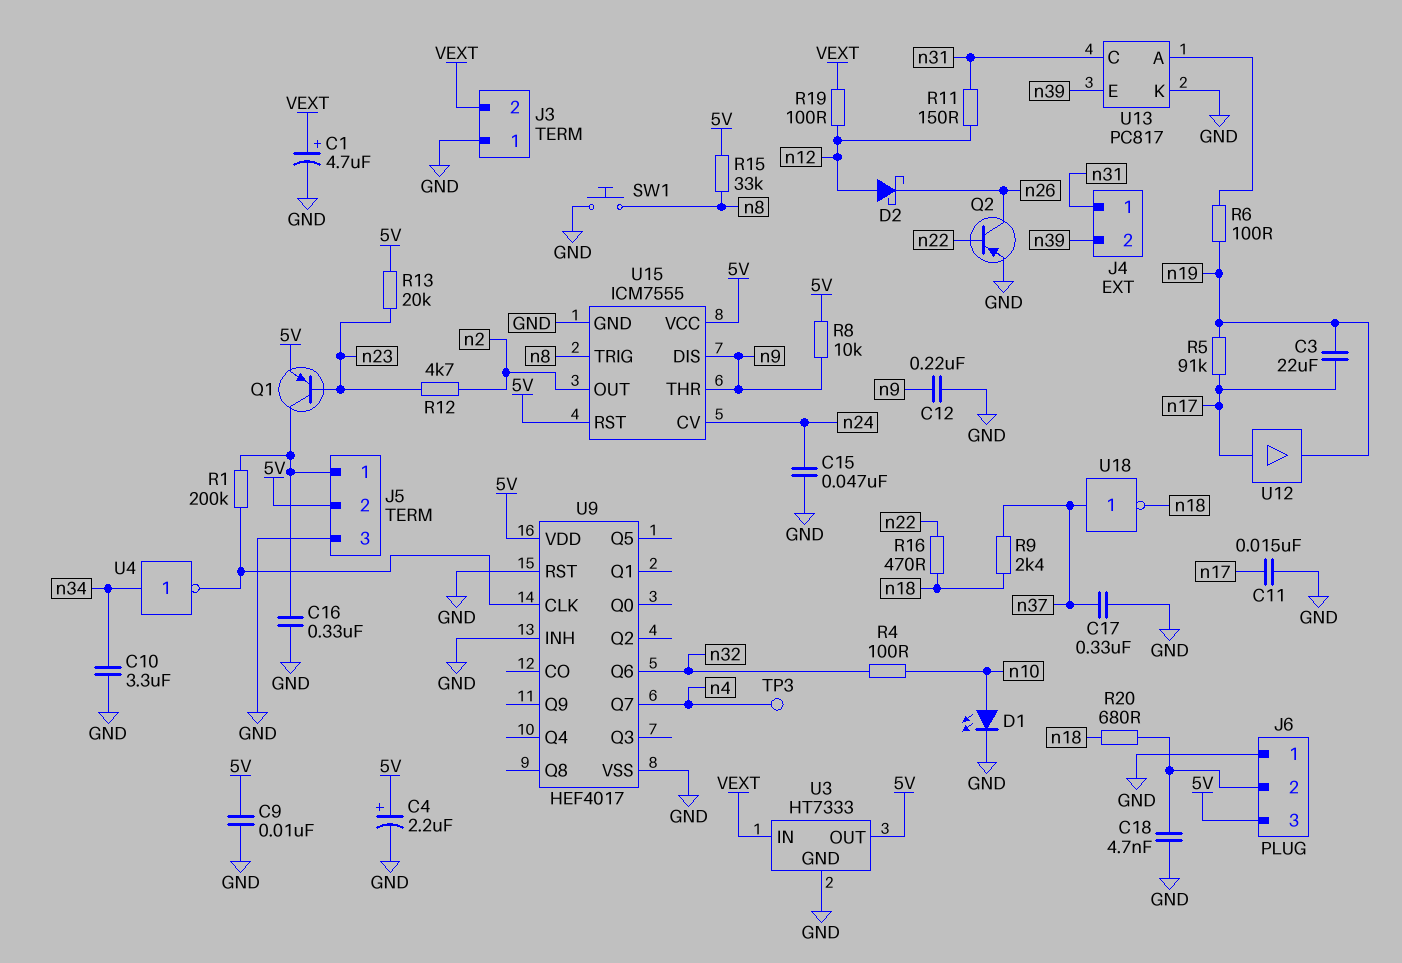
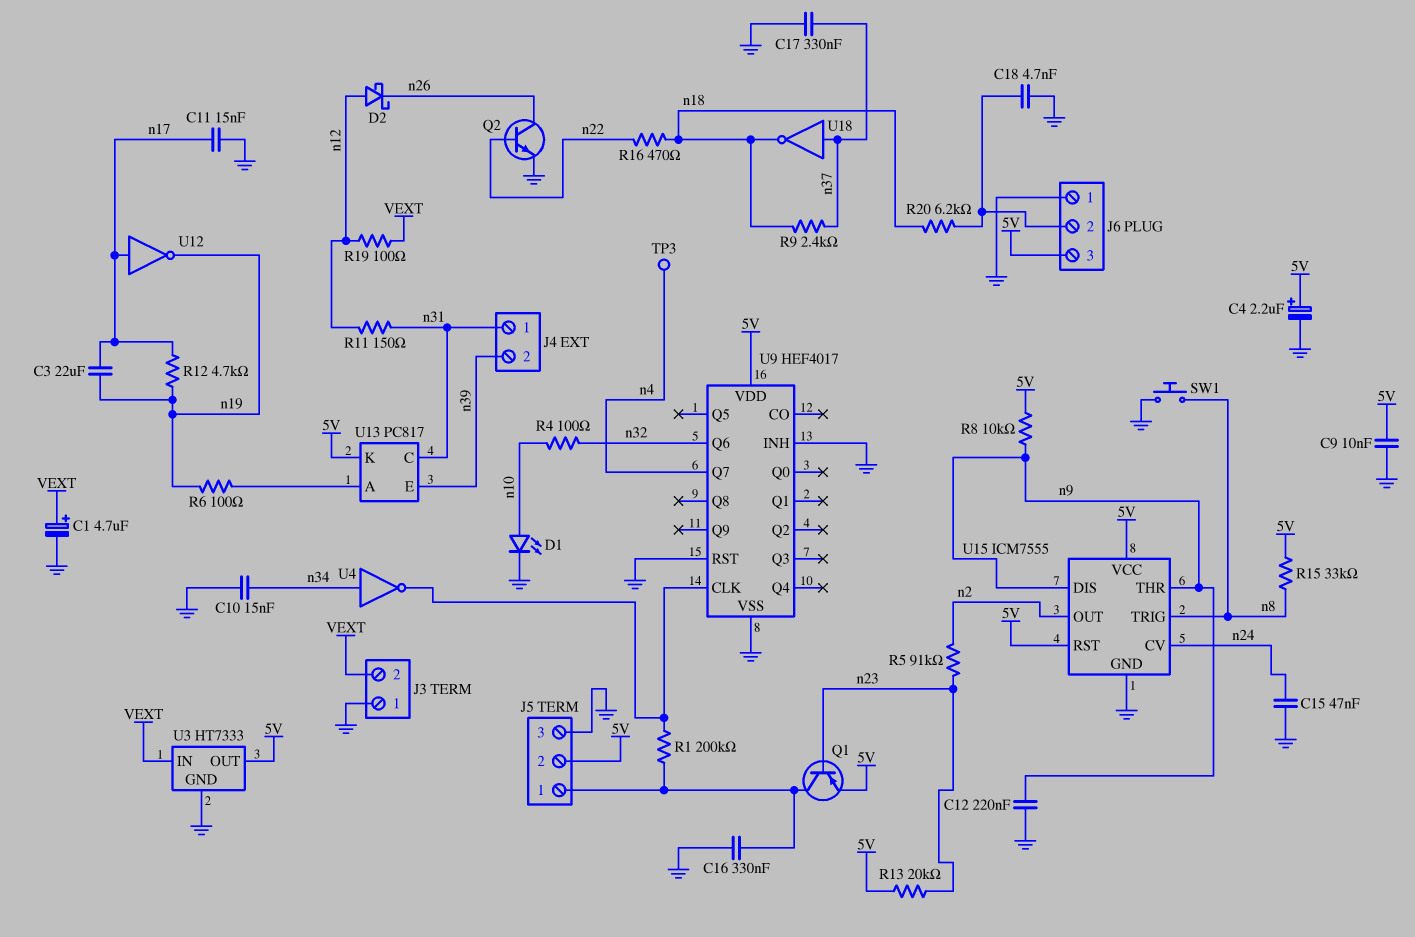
C10: 3.3uF (GND, n34) -> 15nF (GND, n34)
Q2: PNP (B n22, C n26, E GND) -> NPN (B n22, C n26, E GND)
R5: 91k (n17, n19) -> 91k (n2, n23)
R12: 4.7k (n2, n23) -> 4.7k (n17, n19)
R20: 680 (J6/2, n18) -> 6.2k (J6/2, n18)
U12: buffer (in n17, out n19) -> NOT (in n17, out n19)
U13 pin K: GND -> 5V

